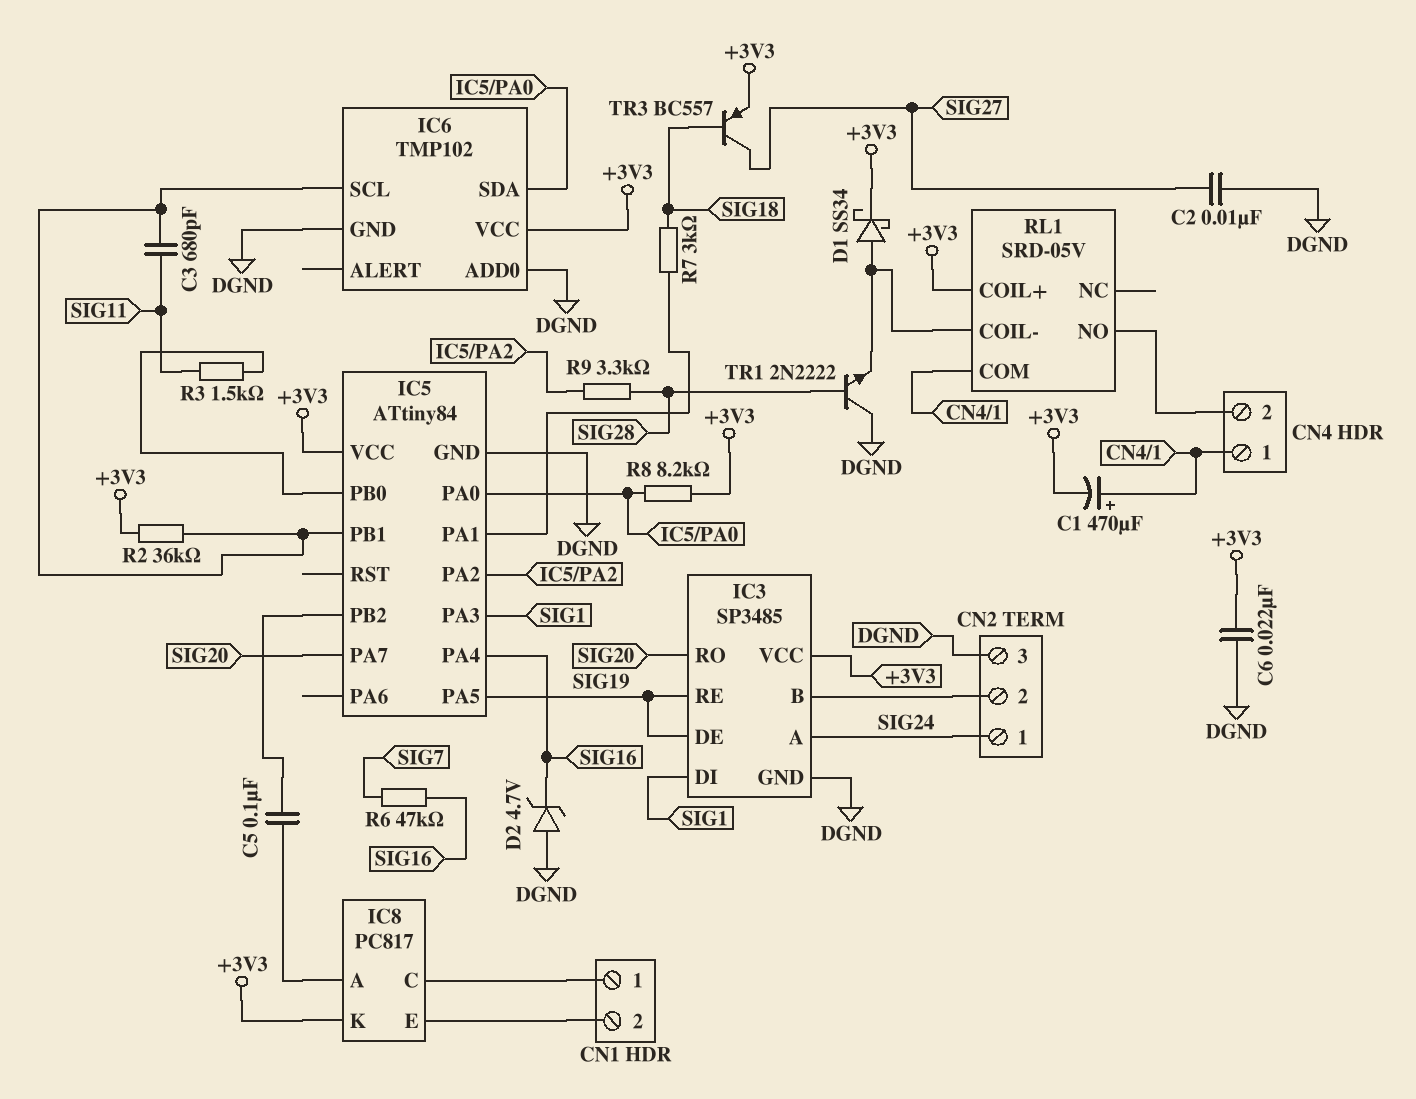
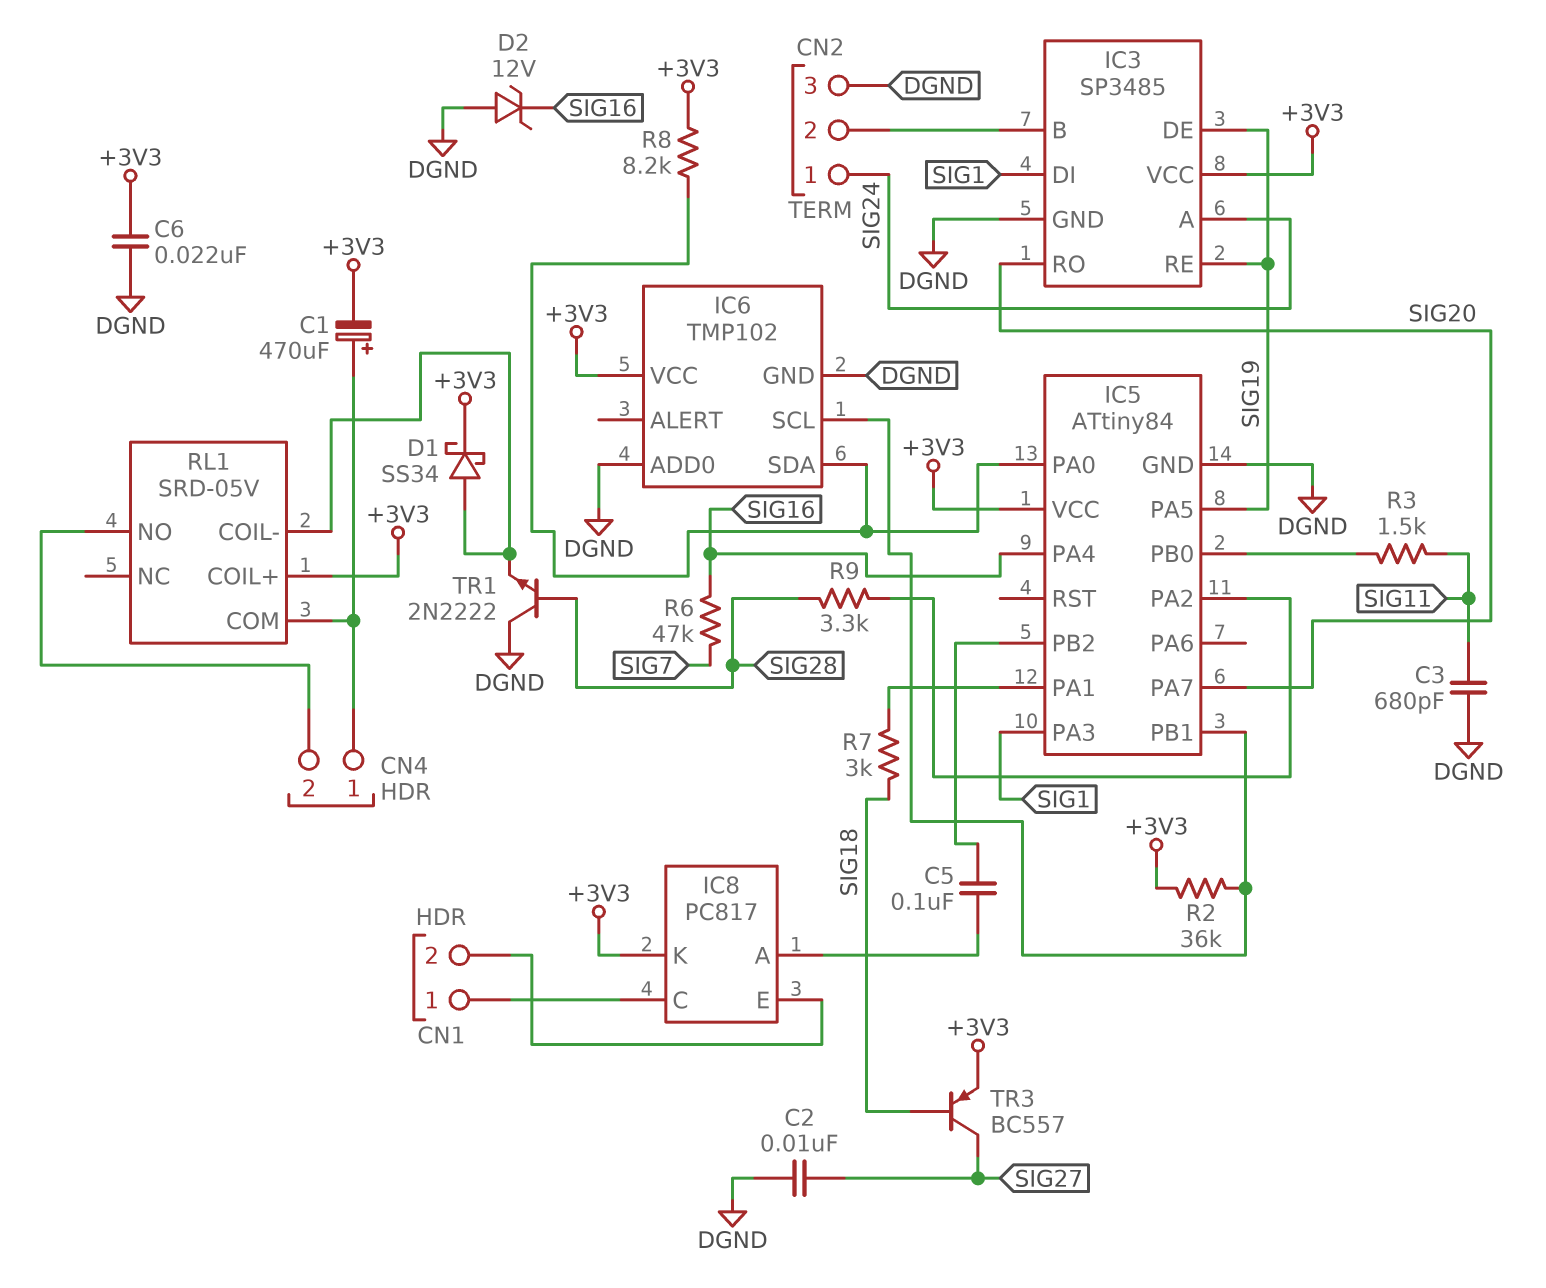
C3: 680pF (IC5/PB1, SIG11) -> 680pF (DGND, SIG11)
D2: zener 4.7V (A DGND, K SIG16) -> zener 12V (A DGND, K SIG16)

